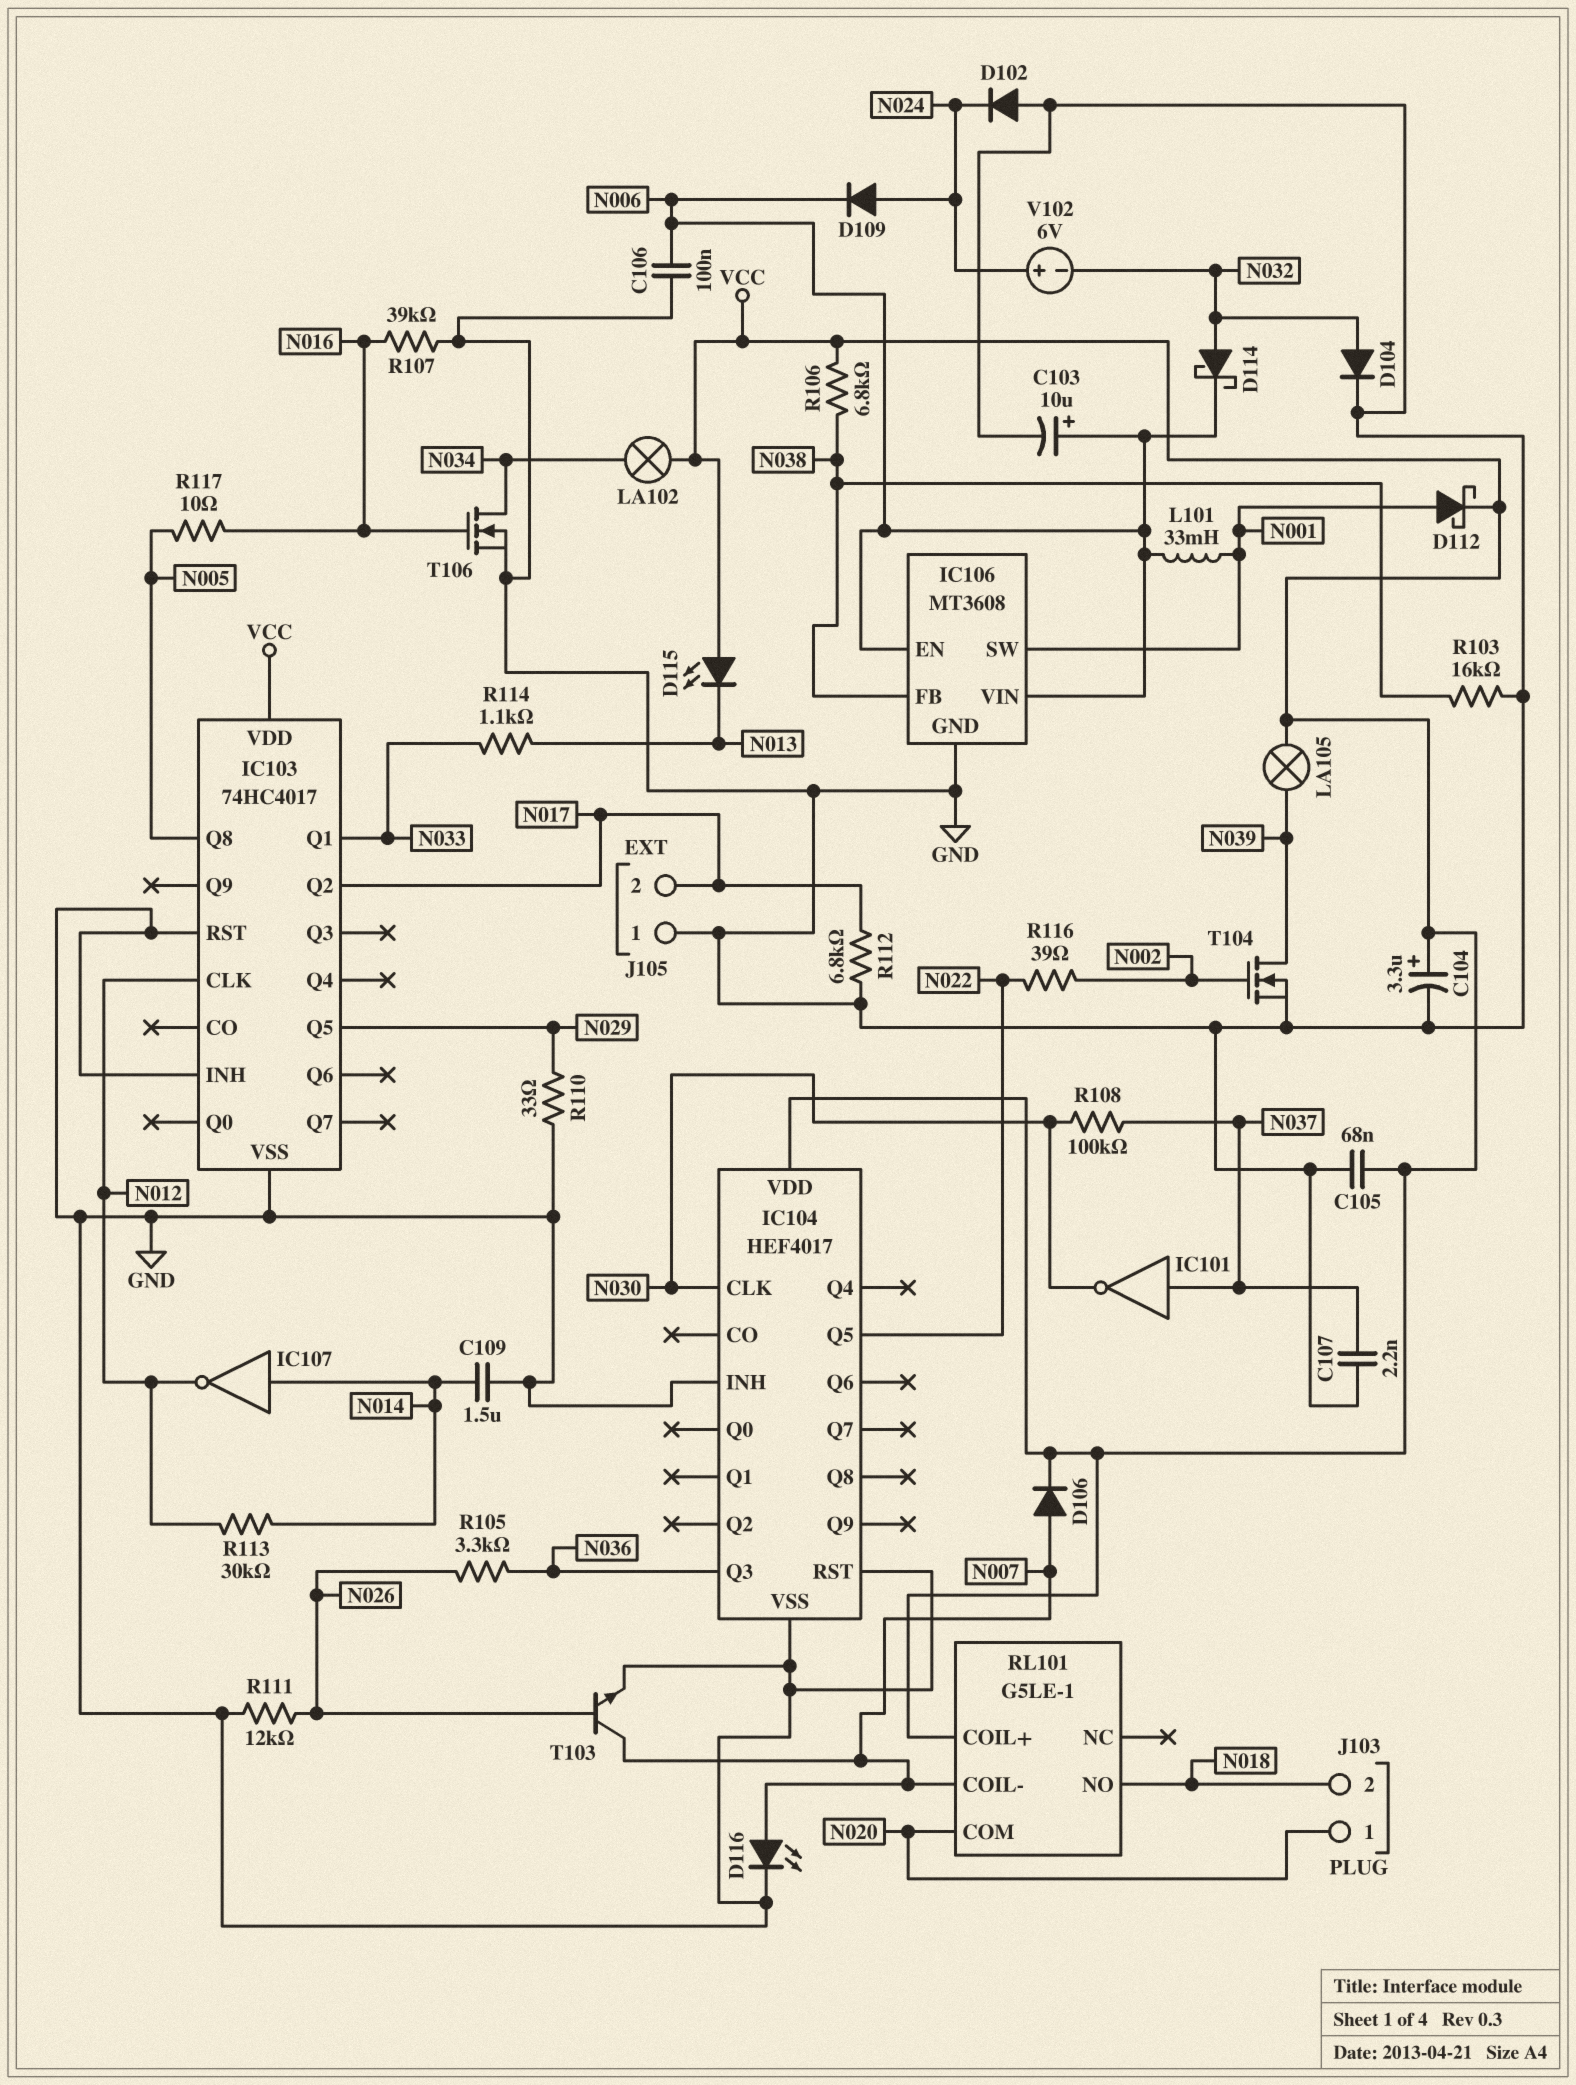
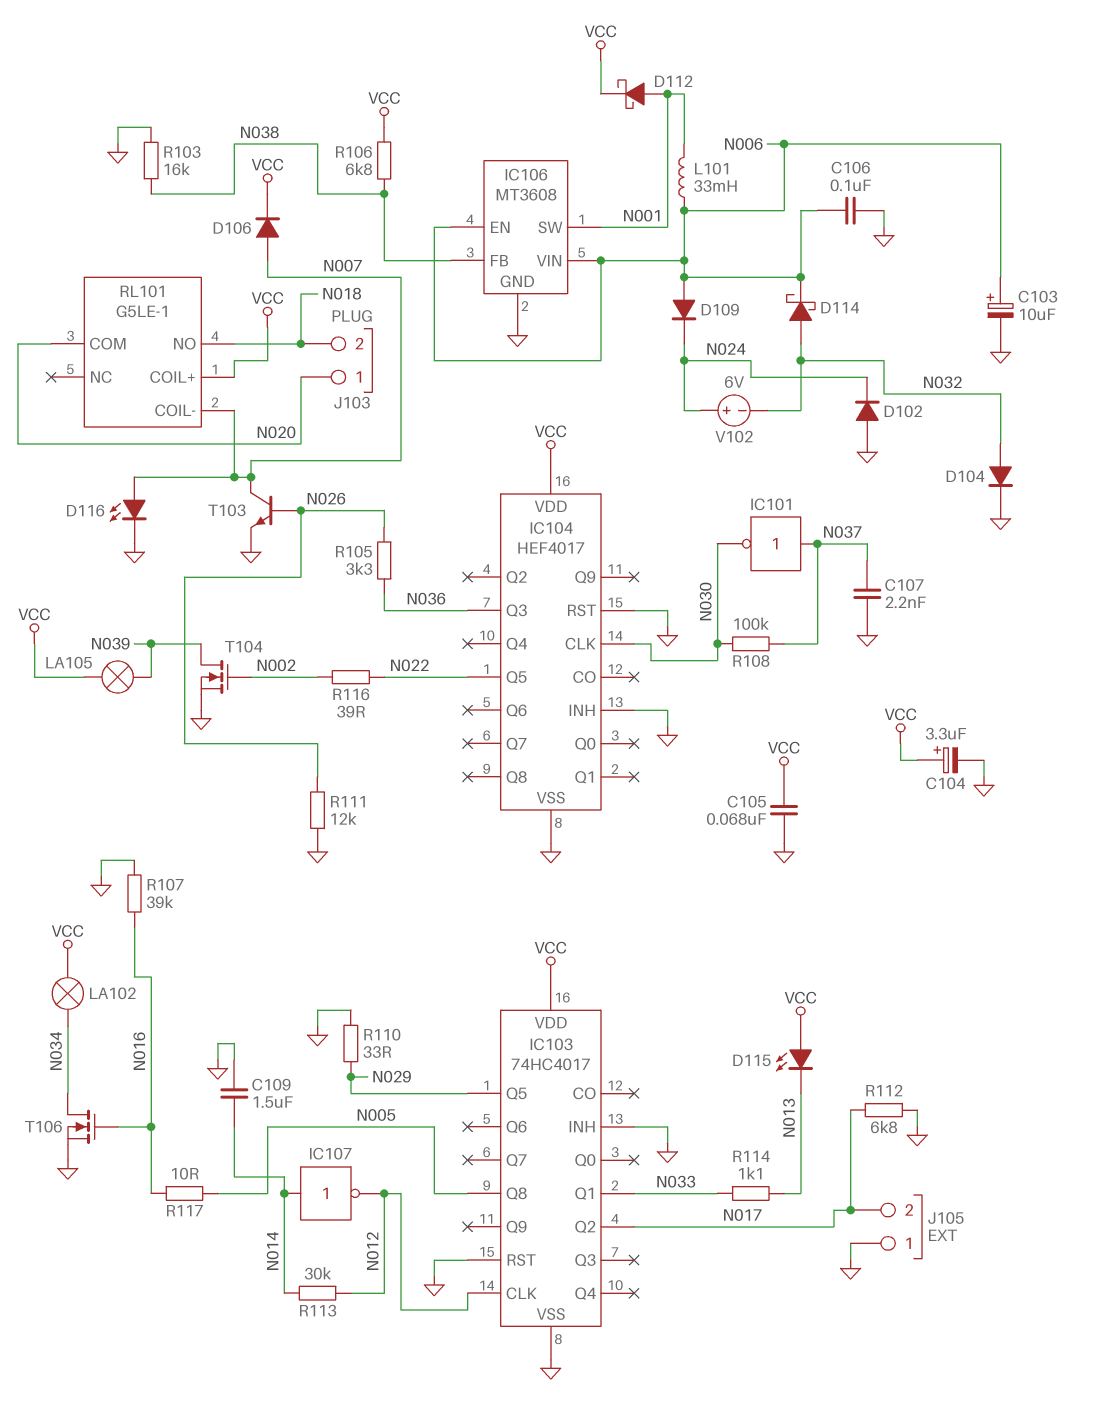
D109: diode (A N024, K N006) -> diode (A N006, K N024)

